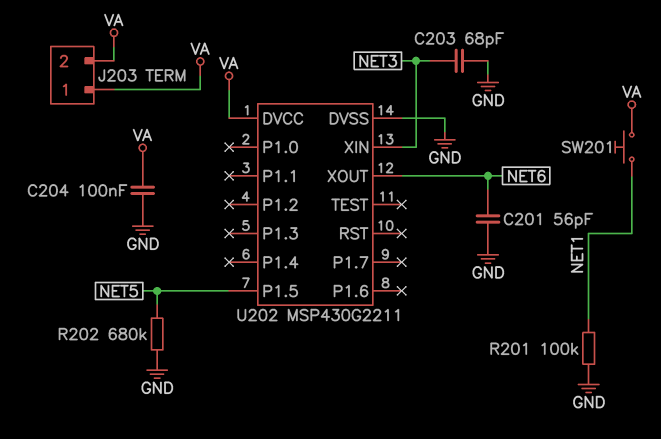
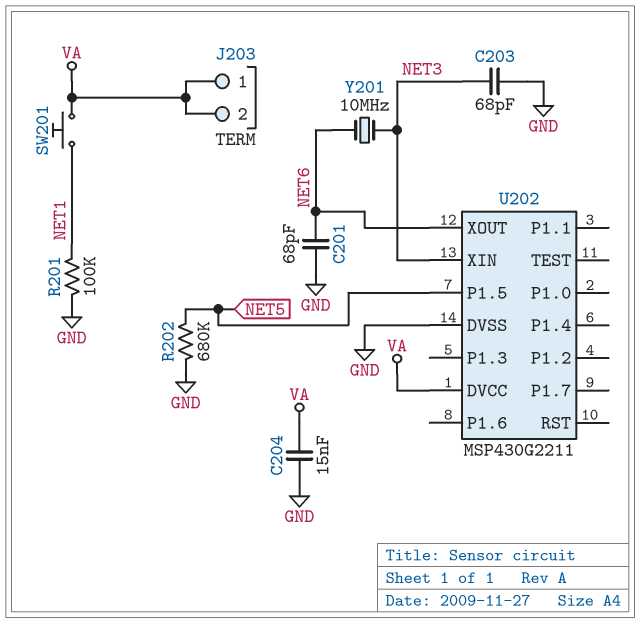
C201: 56pF (GND, NET6) -> 68pF (GND, NET6)
C204: 100nF (GND, VA) -> 15nF (GND, VA)
Y201: none -> 10MHz (NET3, NET6)

